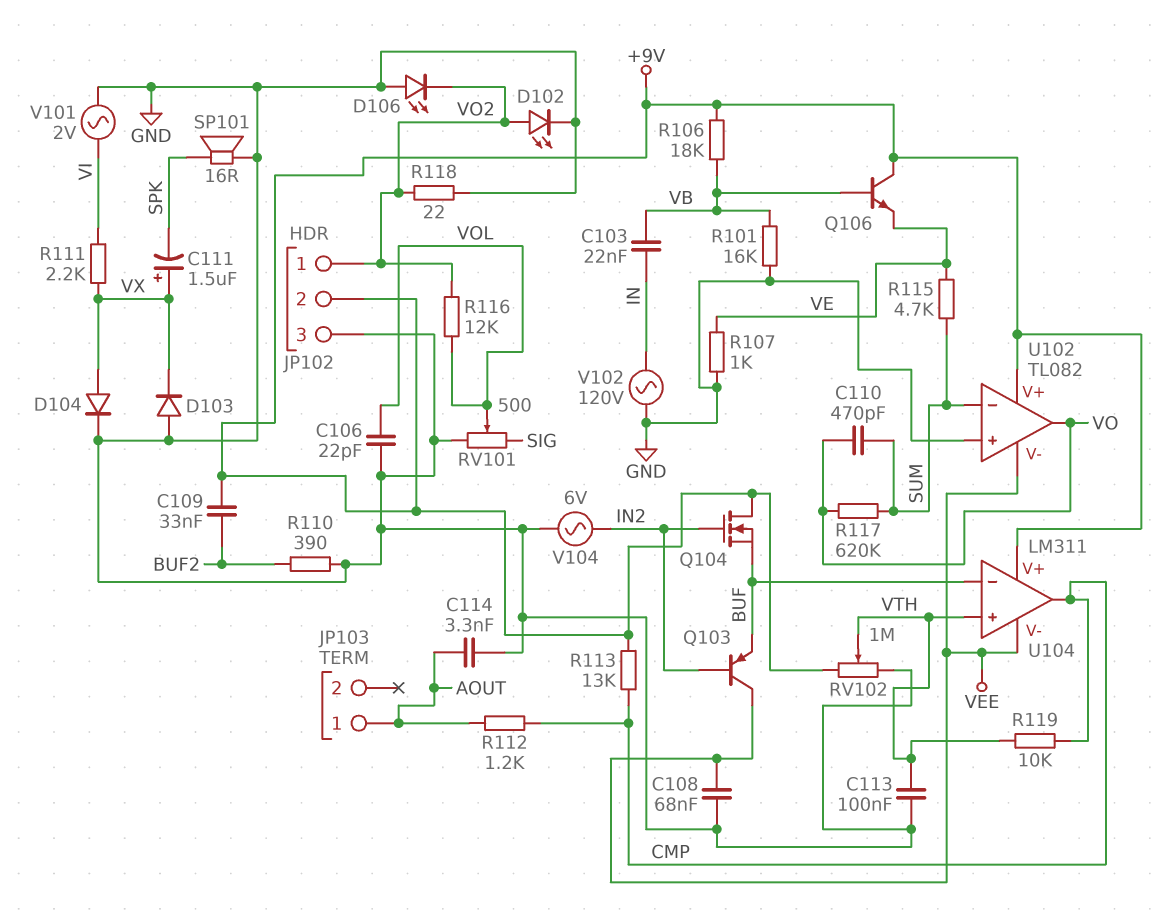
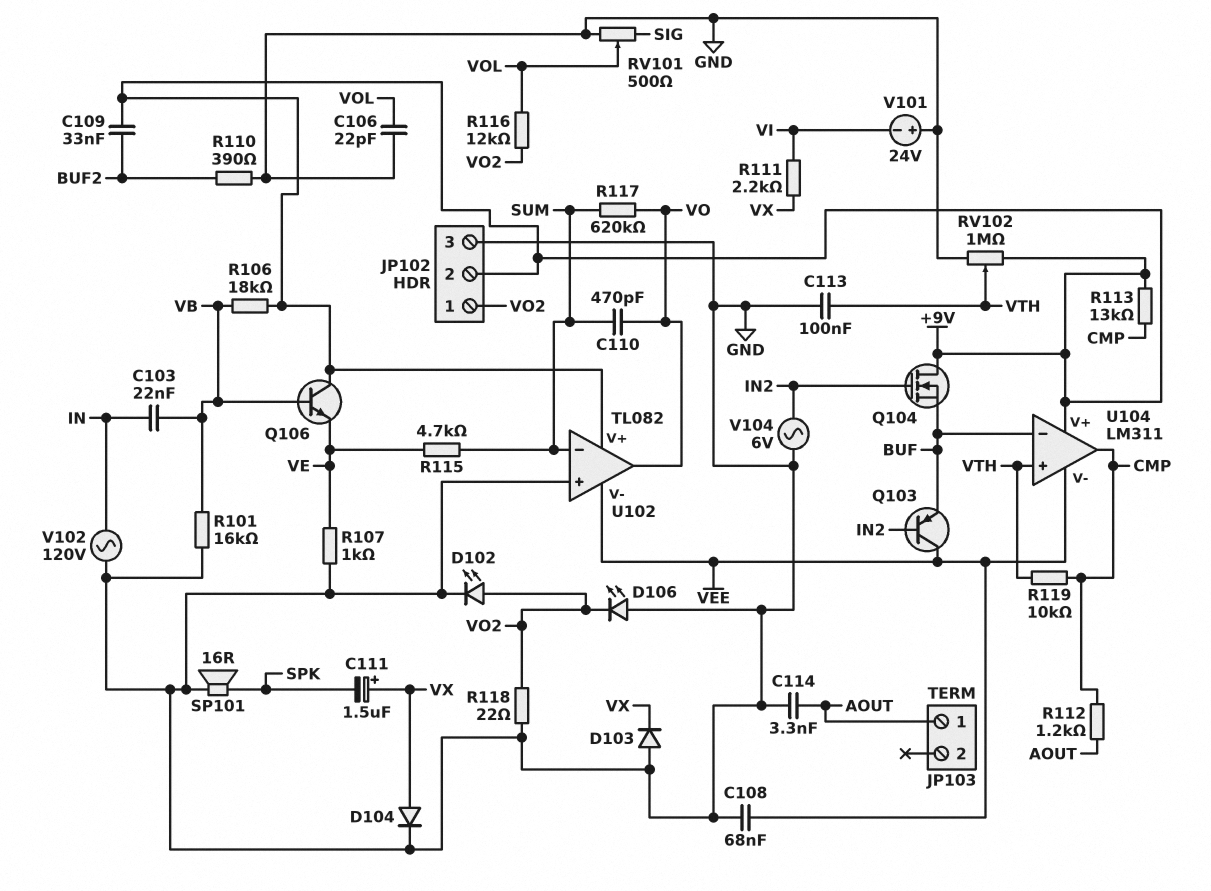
V101: AC 2V (GND, VI) -> 24V (plus GND, minus VI)

